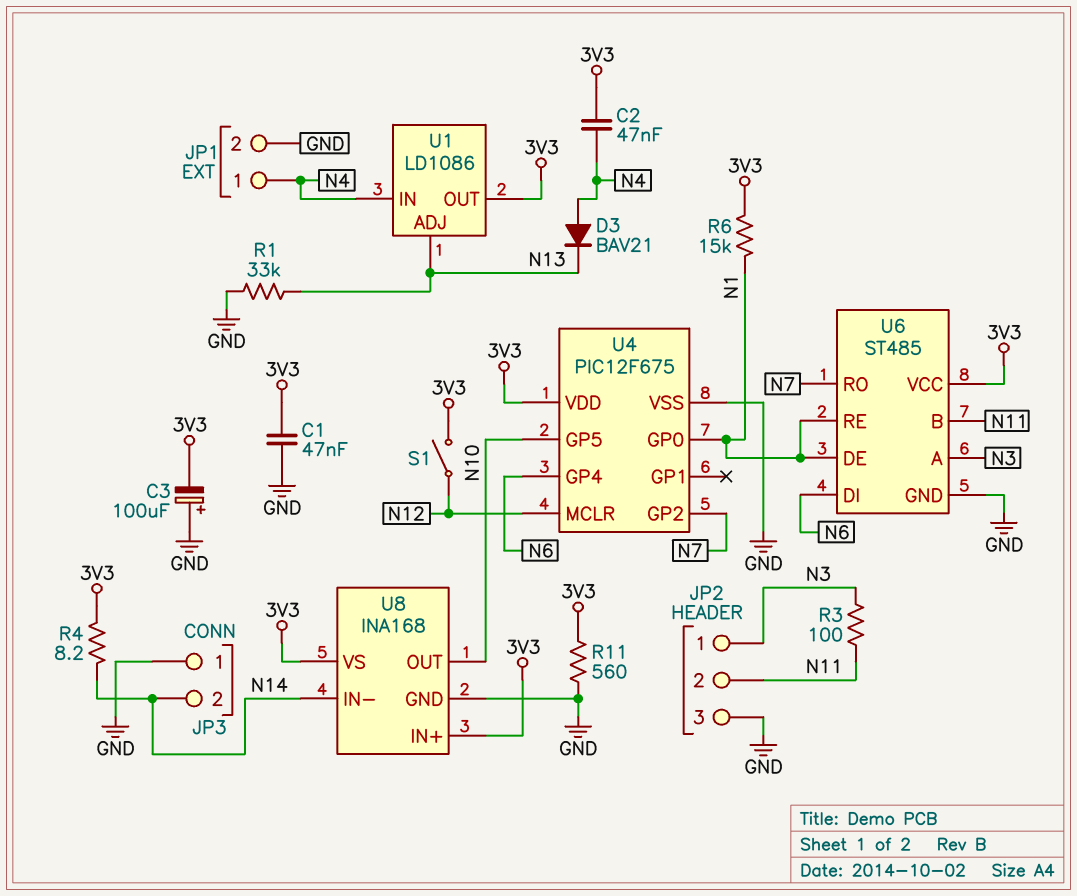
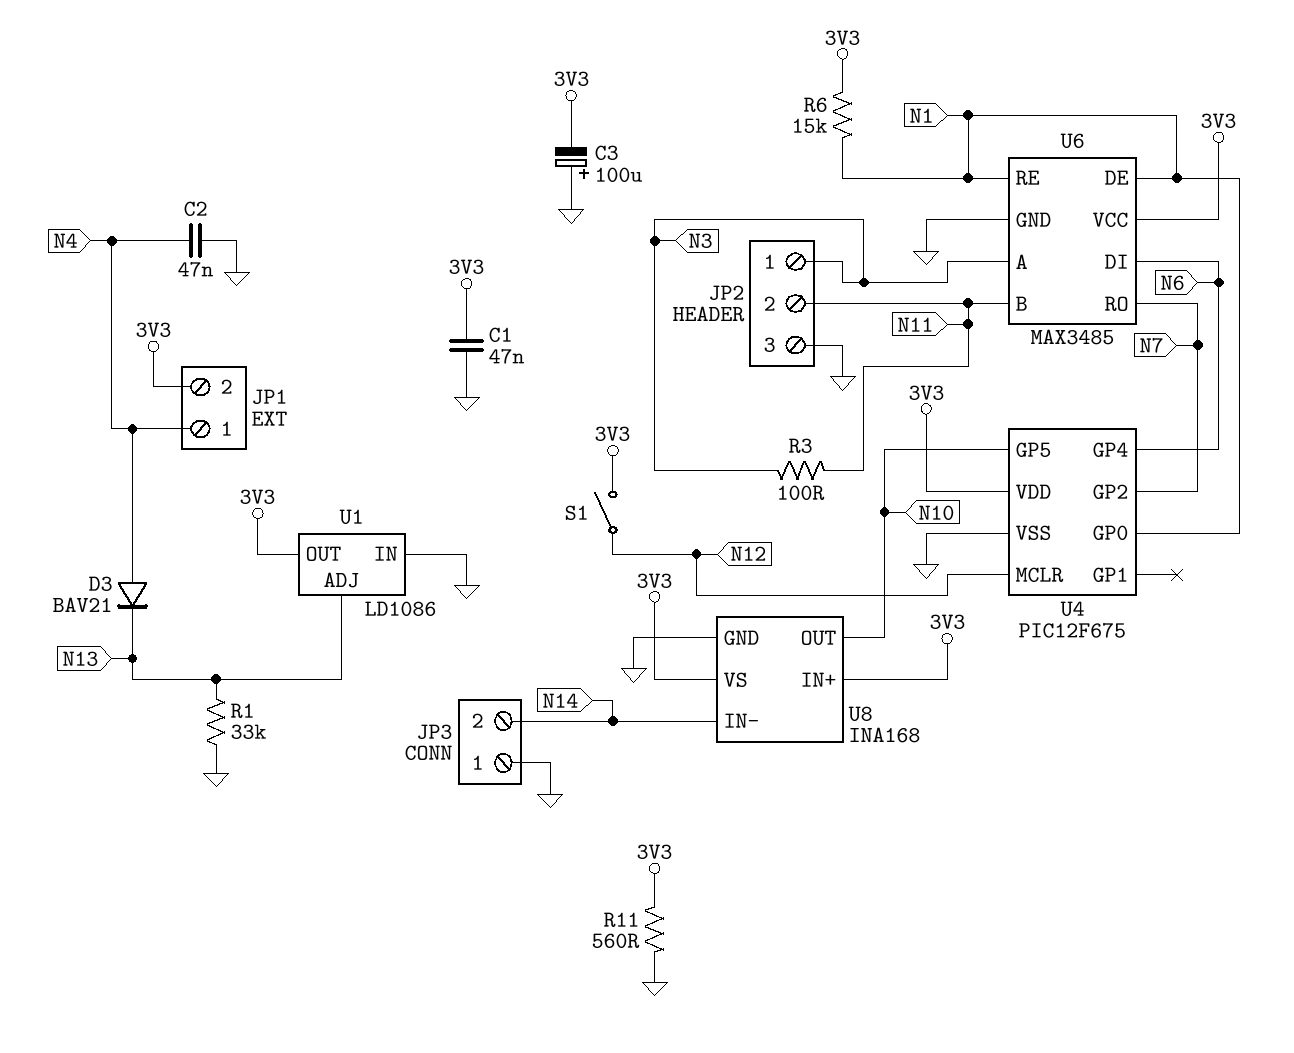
C2: 47nF (3V3, N4) -> 47nF (GND, N4)
JP1 pin 2: GND -> 3V3
R4: 8.2 (3V3, N14) -> none
U1 pin IN: N4 -> GND
U6: ST485 -> MAX3485

